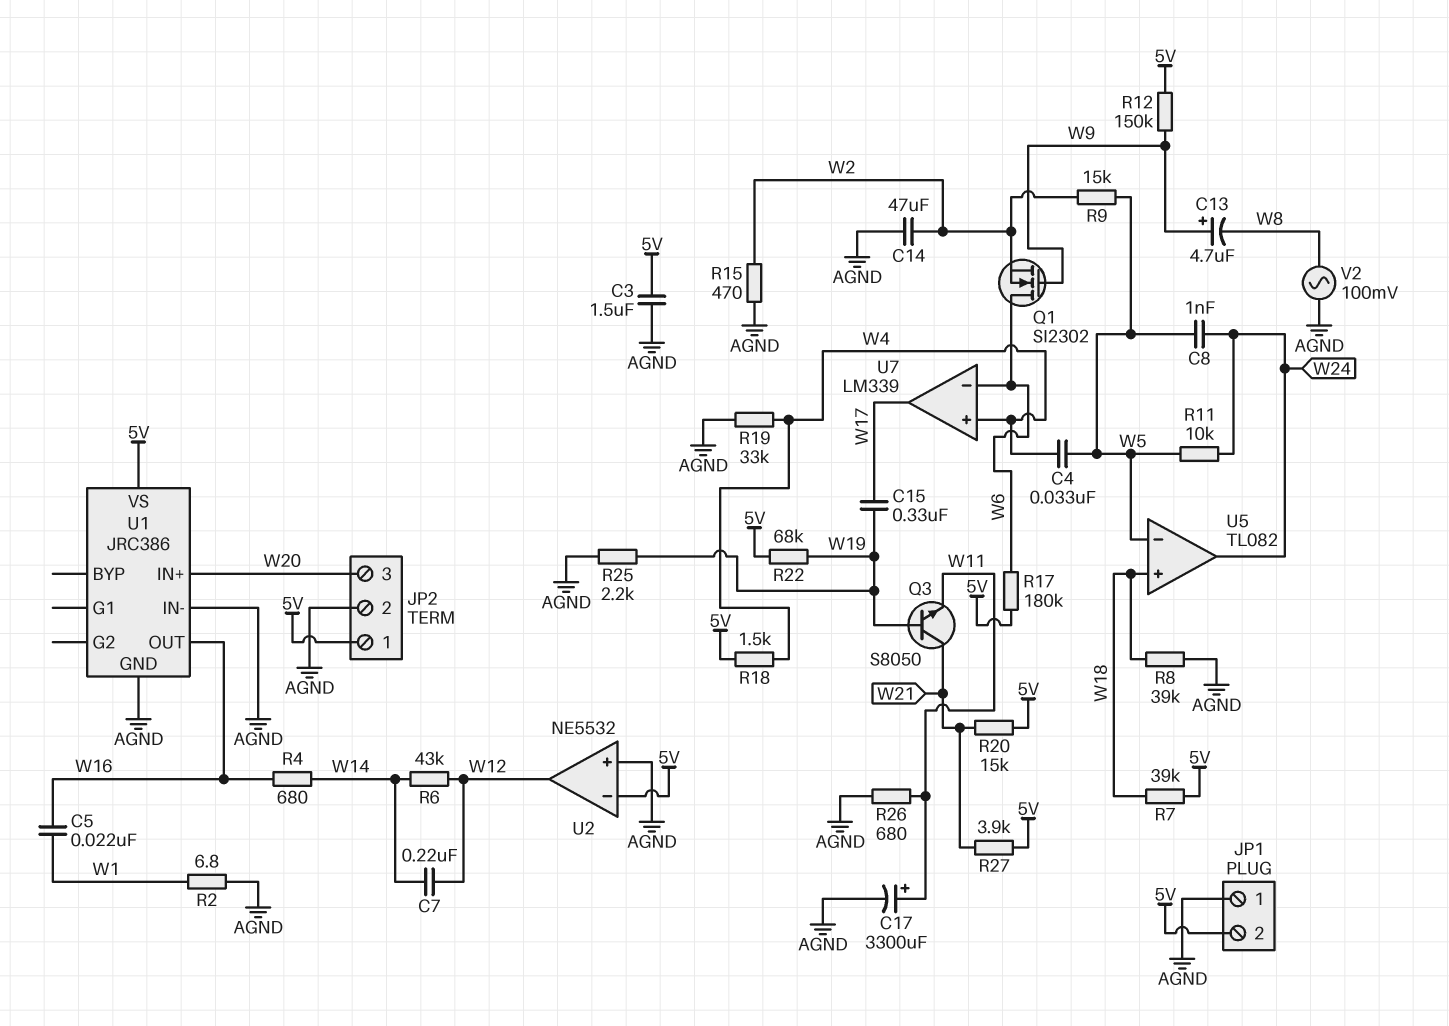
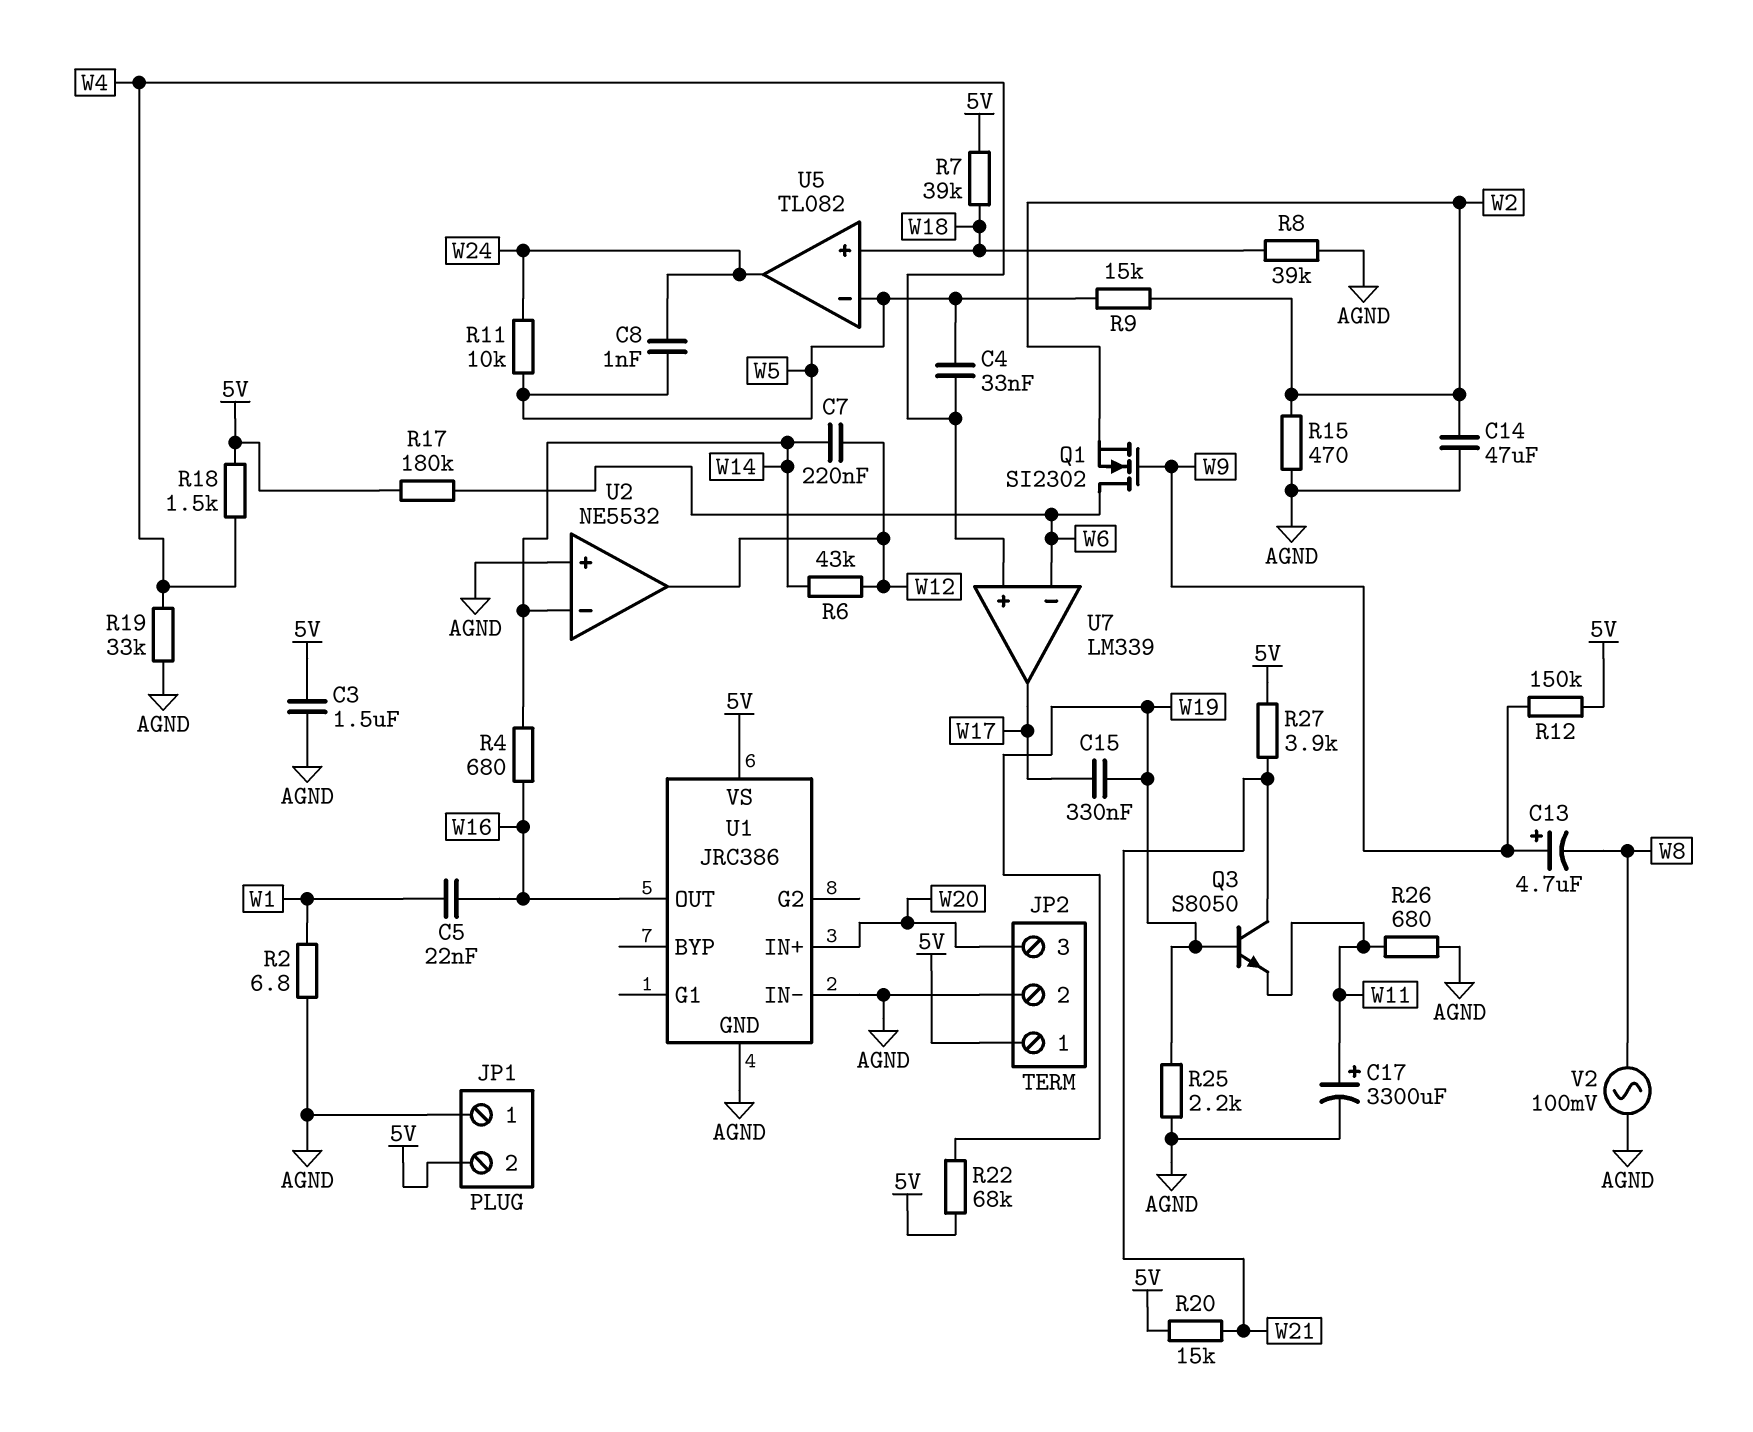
U2 pin in-: 5V -> W14

